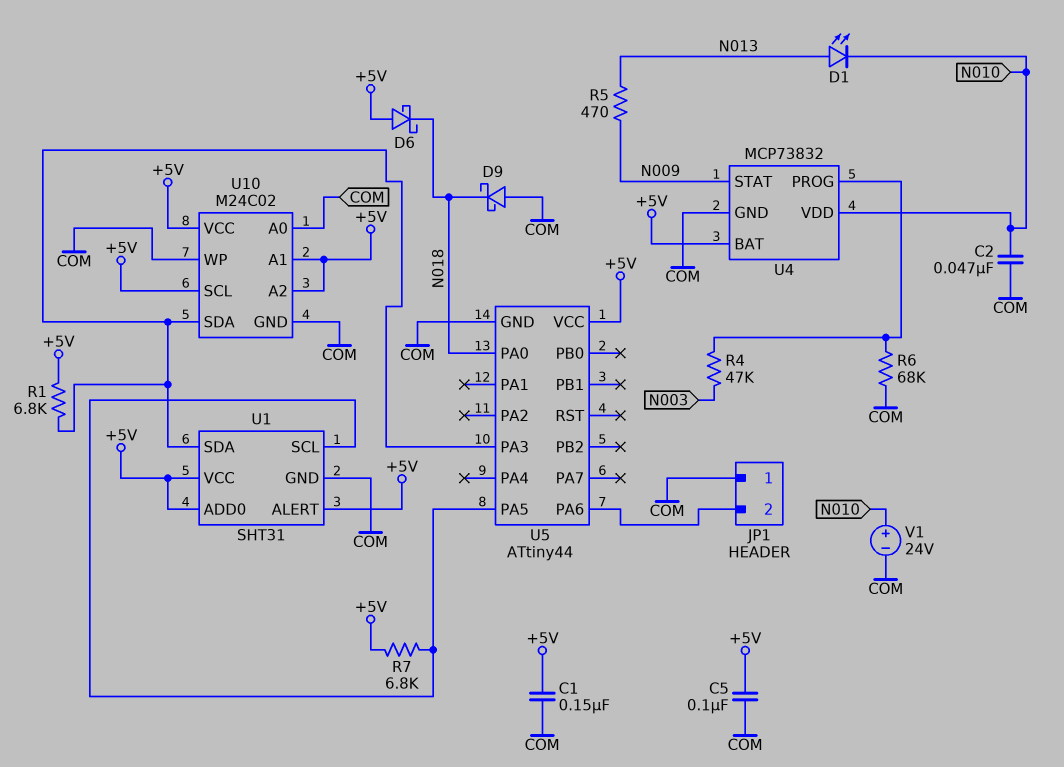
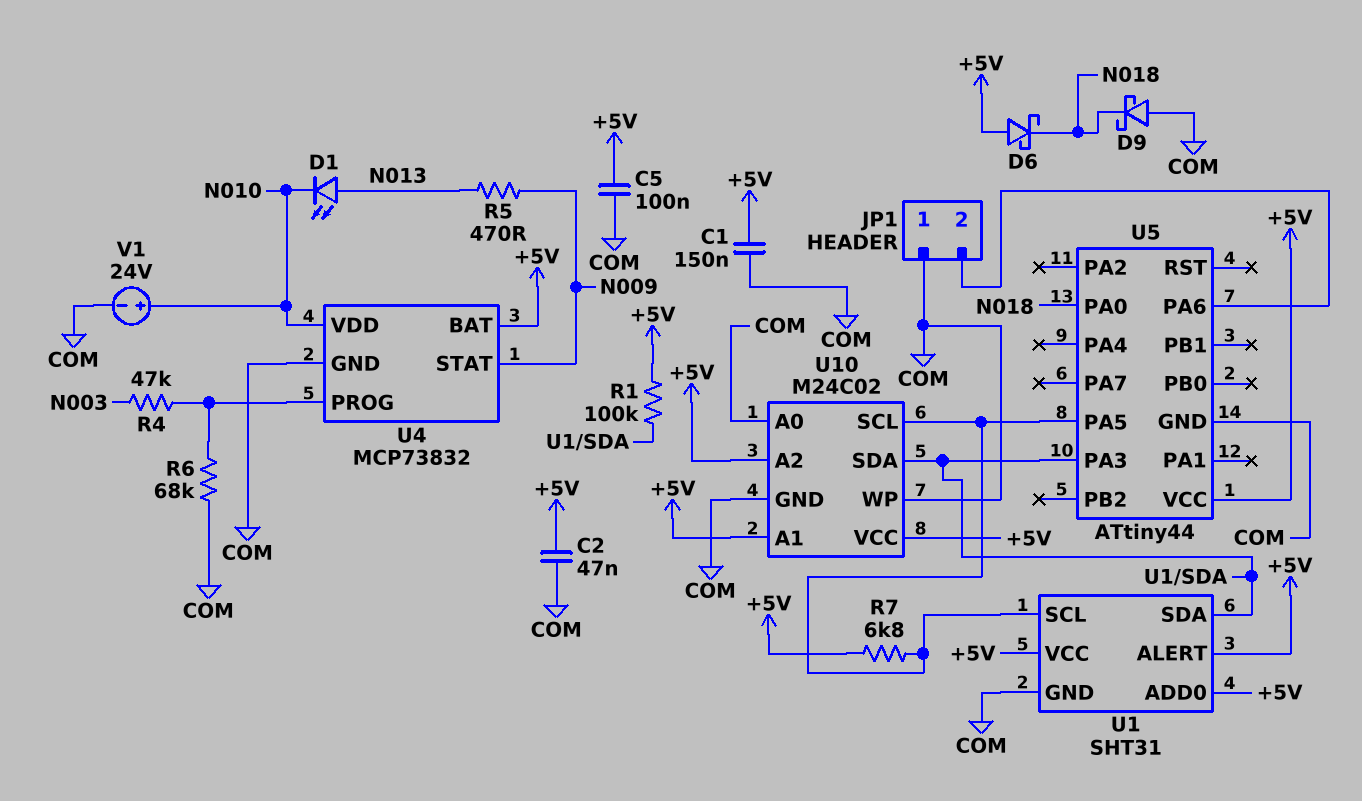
C2: 47nF (COM, N010) -> 47nF (+5V, COM)
R1: 6.8k (+5V, U1/SDA) -> 100k (+5V, U1/SDA)
U10 pin SCL: +5V -> U1/SCL

